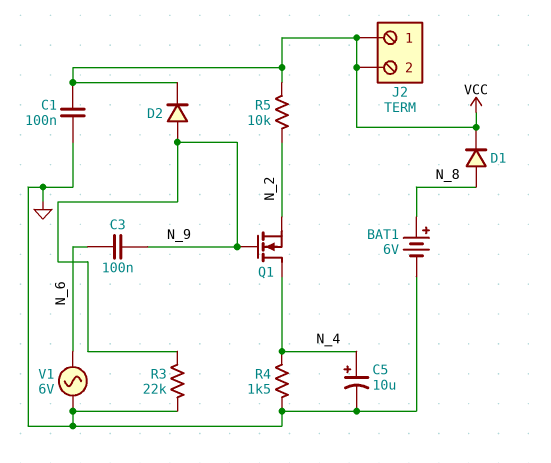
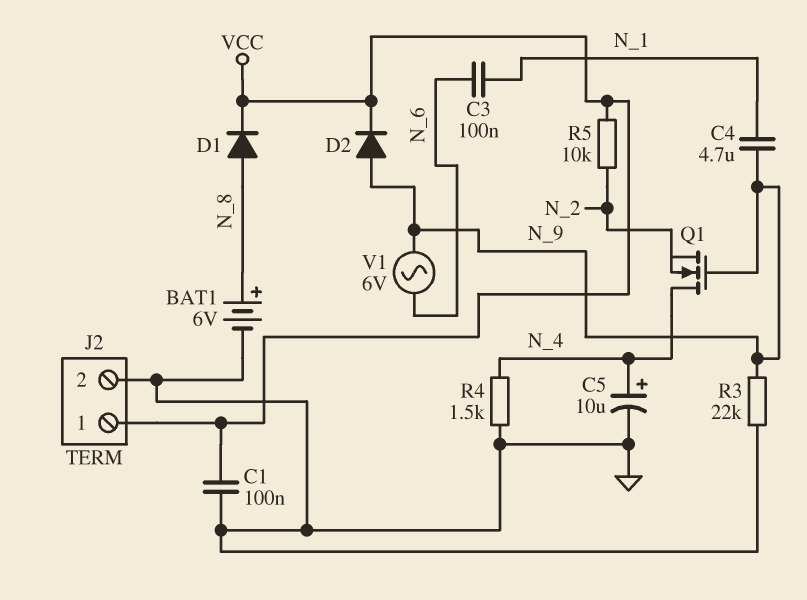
C3: 100nF (N_6, N_9) -> 100nF (N_1, N_6)
C4: none -> 4.7uF (N_1, N_9)
J2 pin 2: VCC -> GND
V1: AC 6V (GND, N_6) -> AC 6V (N_6, N_9)

